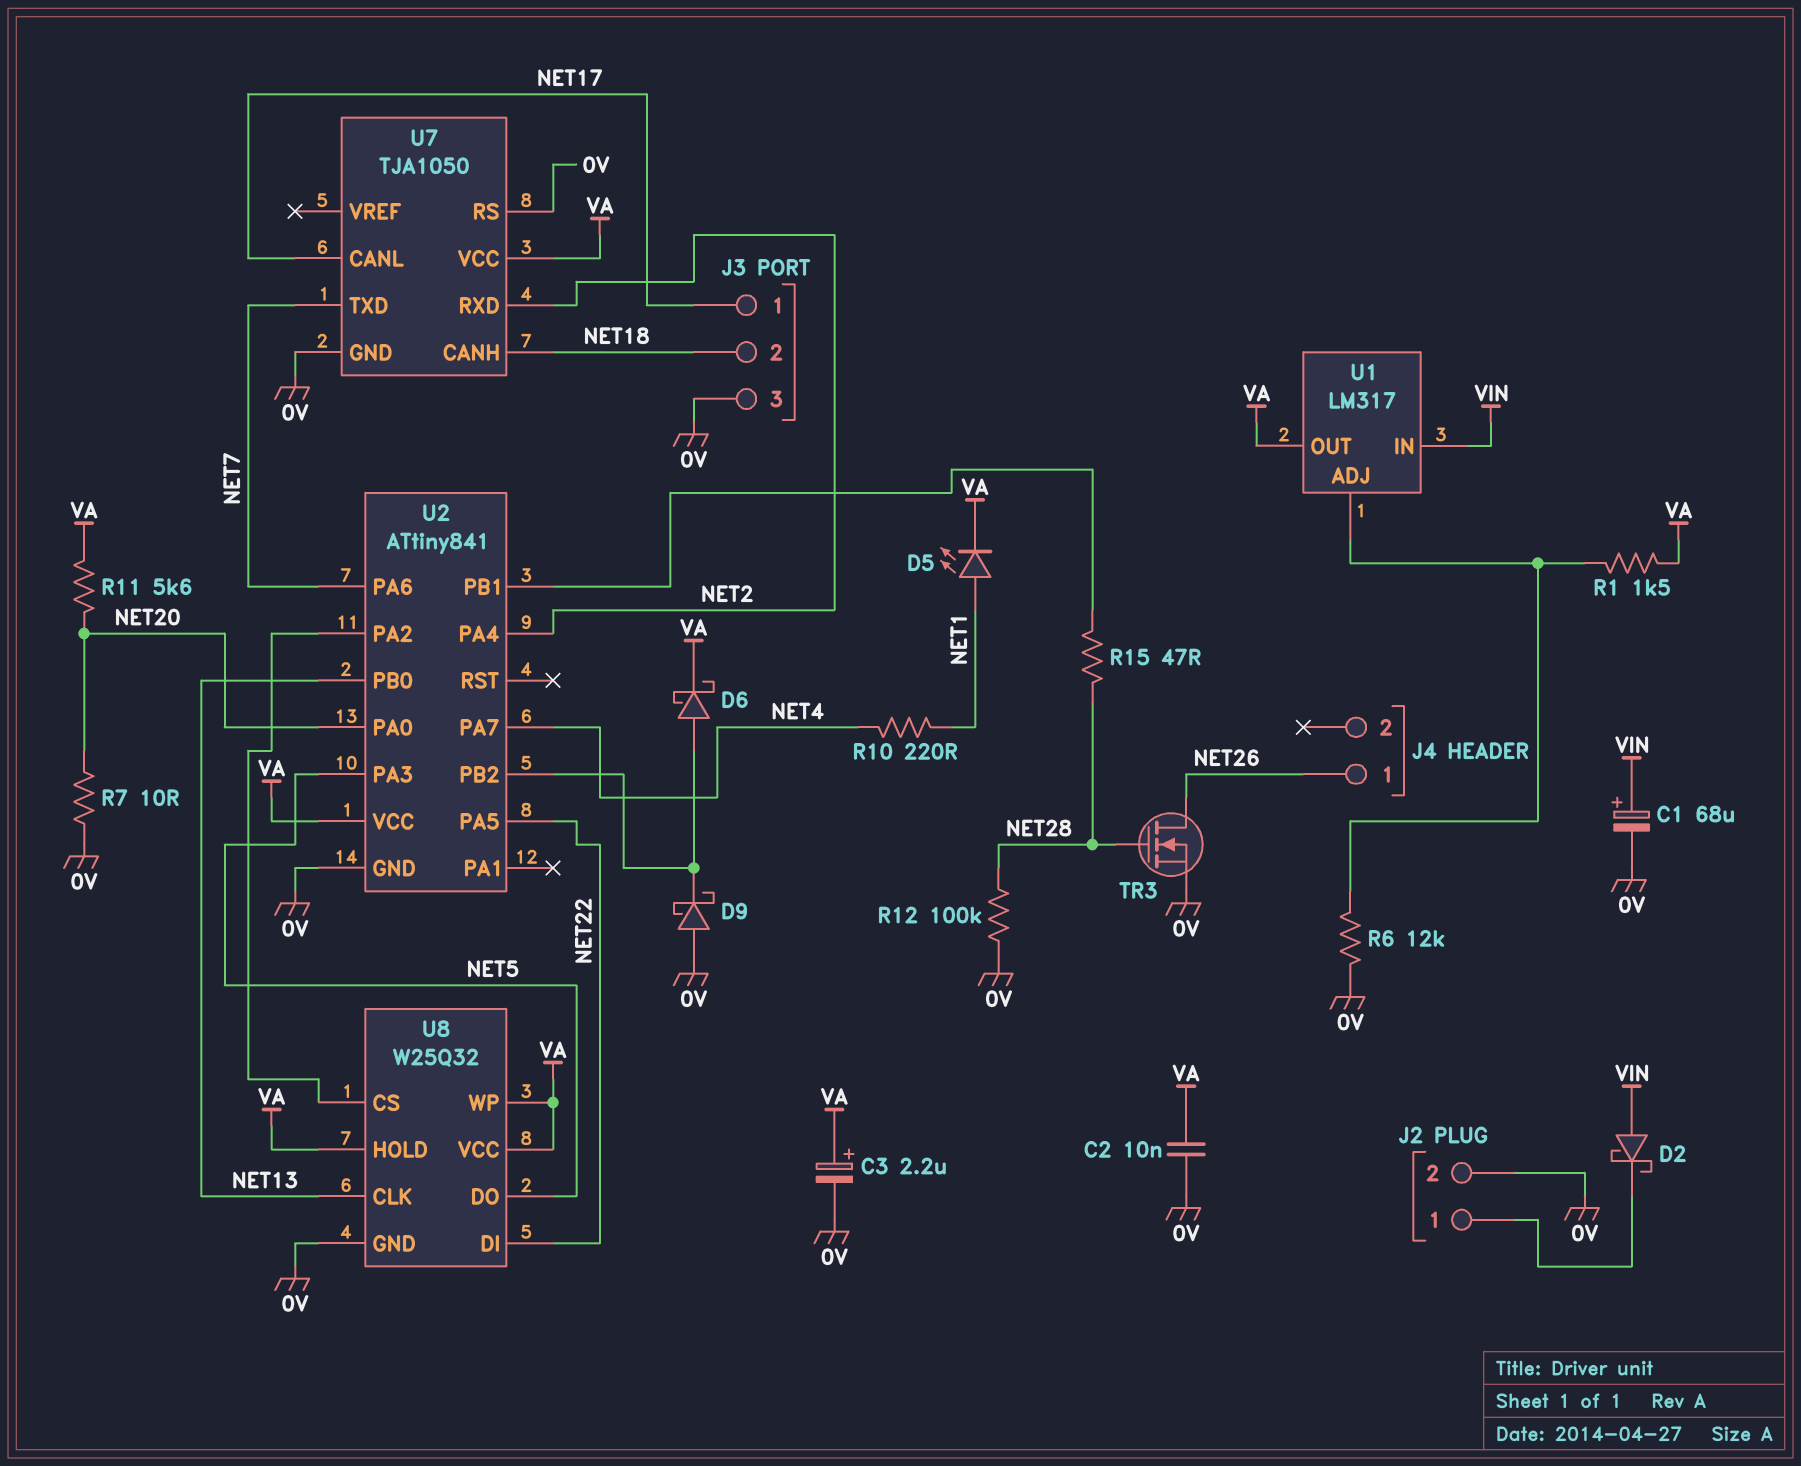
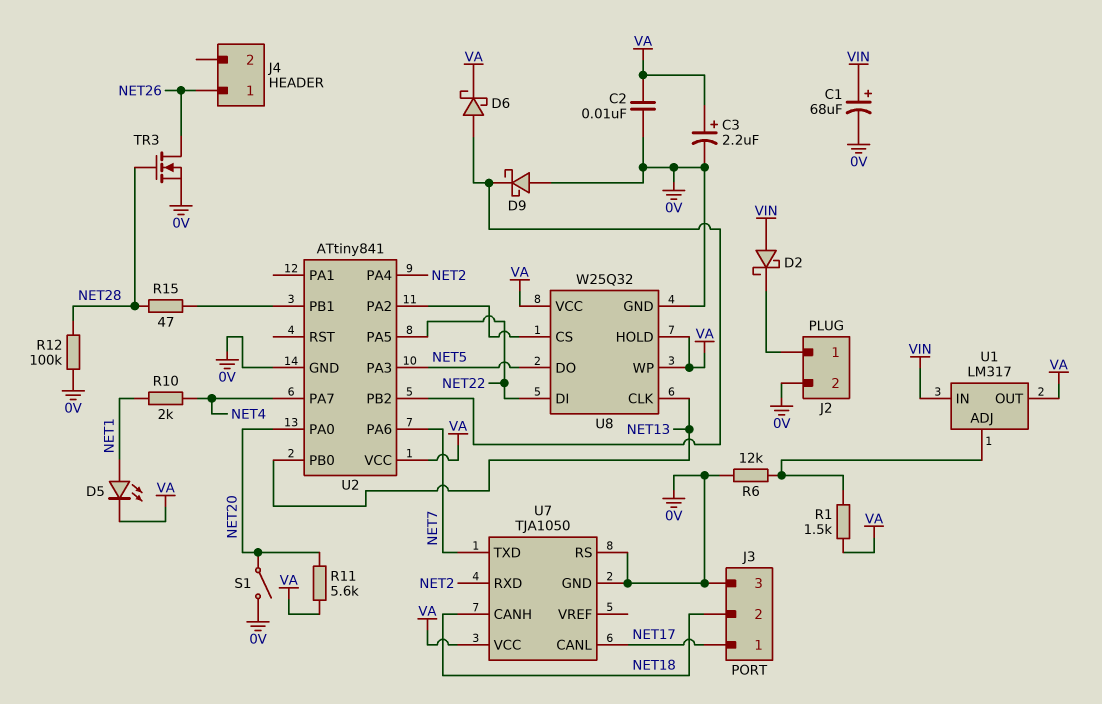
R7: 10 (0V, NET20) -> none
R10: 220 (NET1, NET4) -> 2k (NET1, NET4)
S1: none -> switch (0V, NET20)

